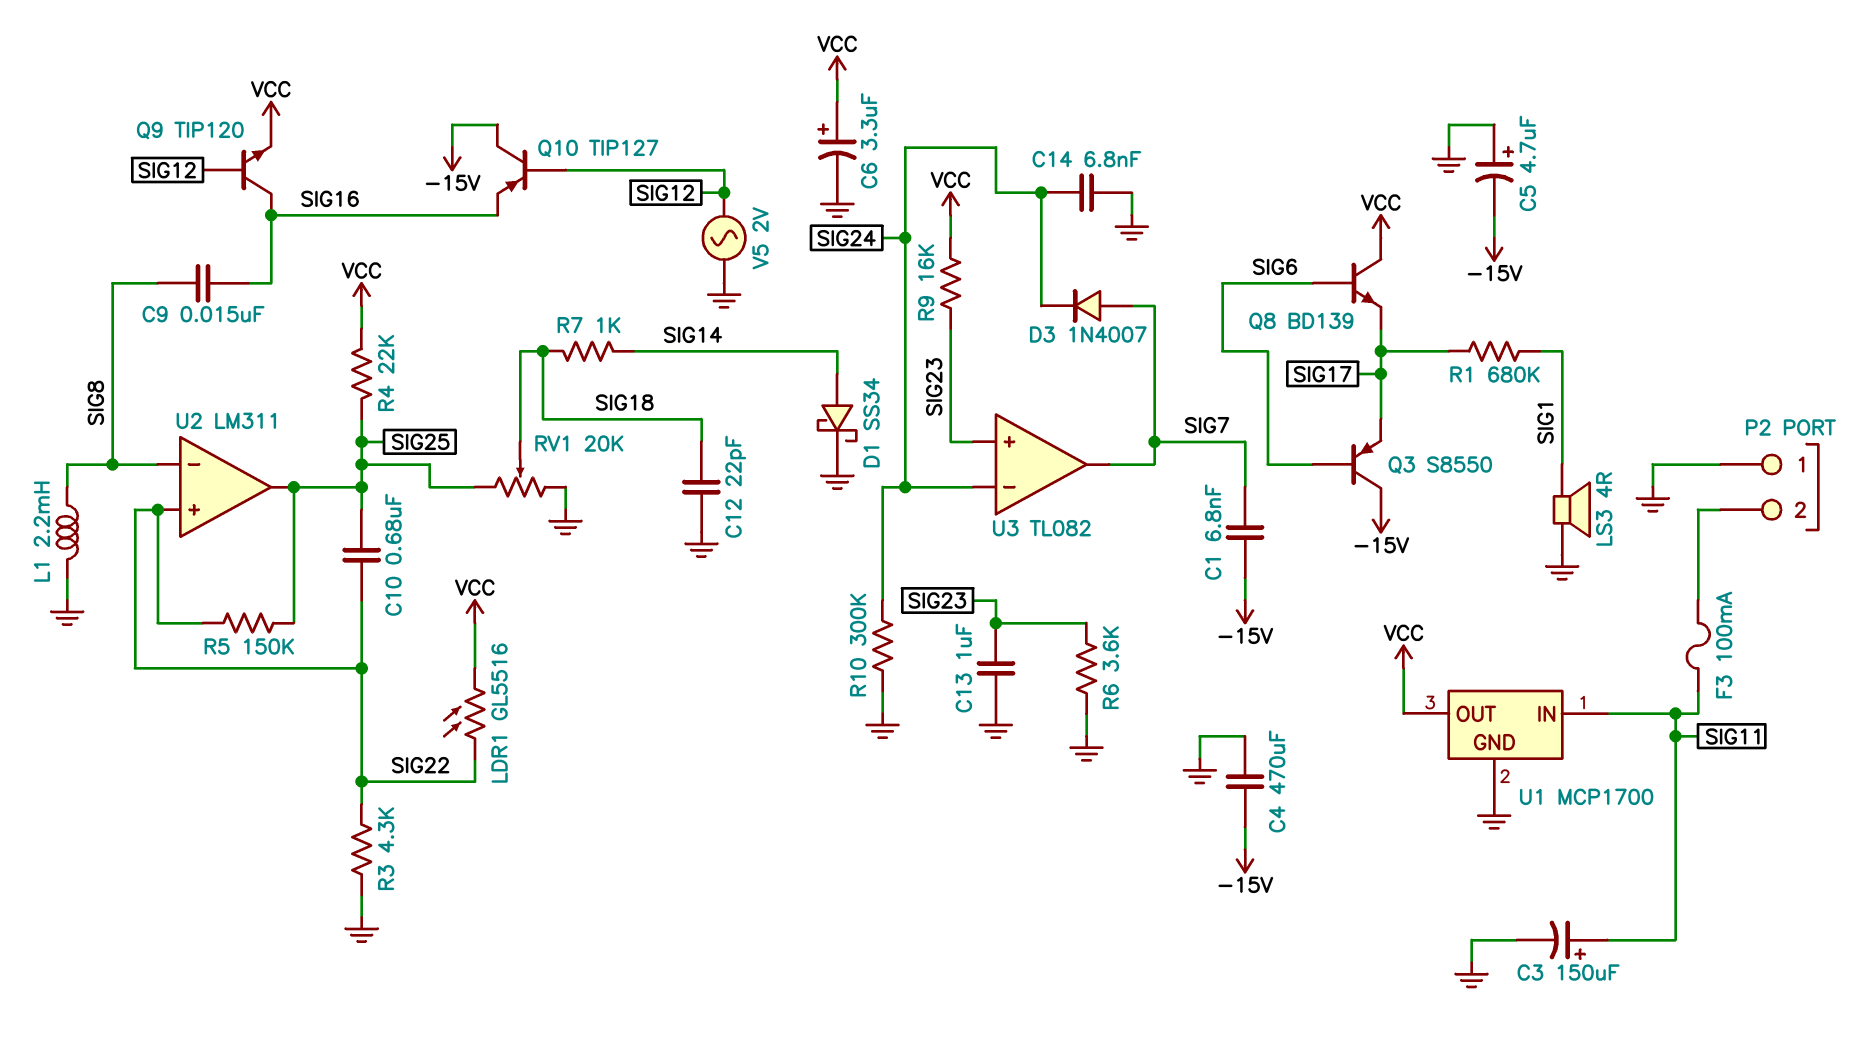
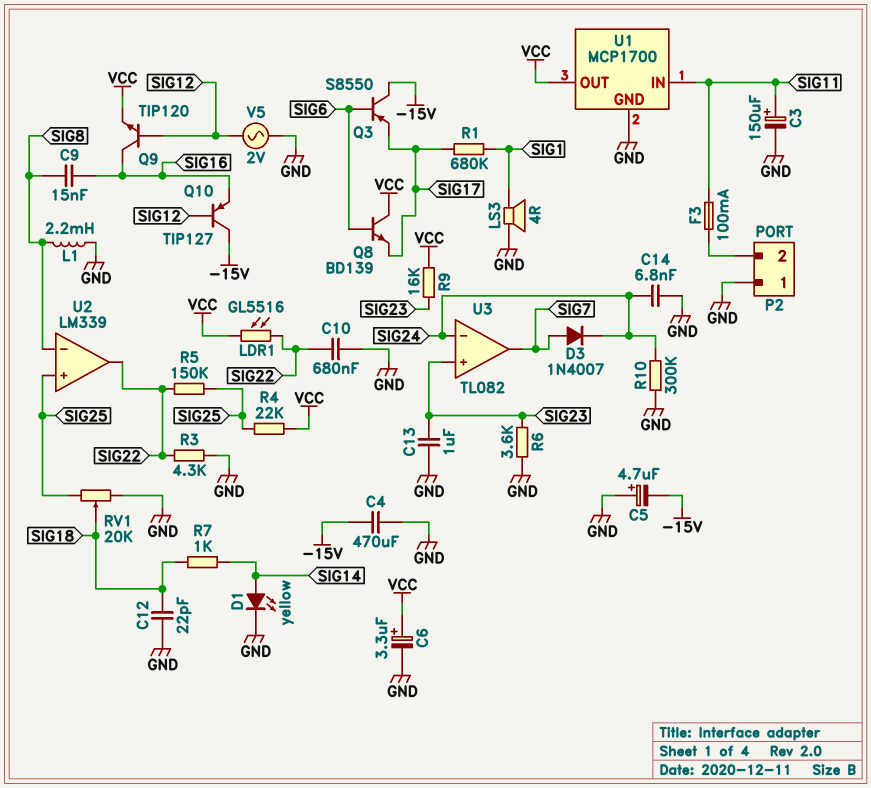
C1: 6.8nF (-15V, SIG7) -> none
C10: 680nF (SIG22, SIG25) -> 680nF (GND, SIG22)
D1: schottky SS34 (A SIG14, K GND) -> LED yellow (A SIG14, K GND)
U2: LM311 -> LM339
U2 pin in+: SIG22 -> SIG25
U2 pin out: SIG25 -> SIG22

